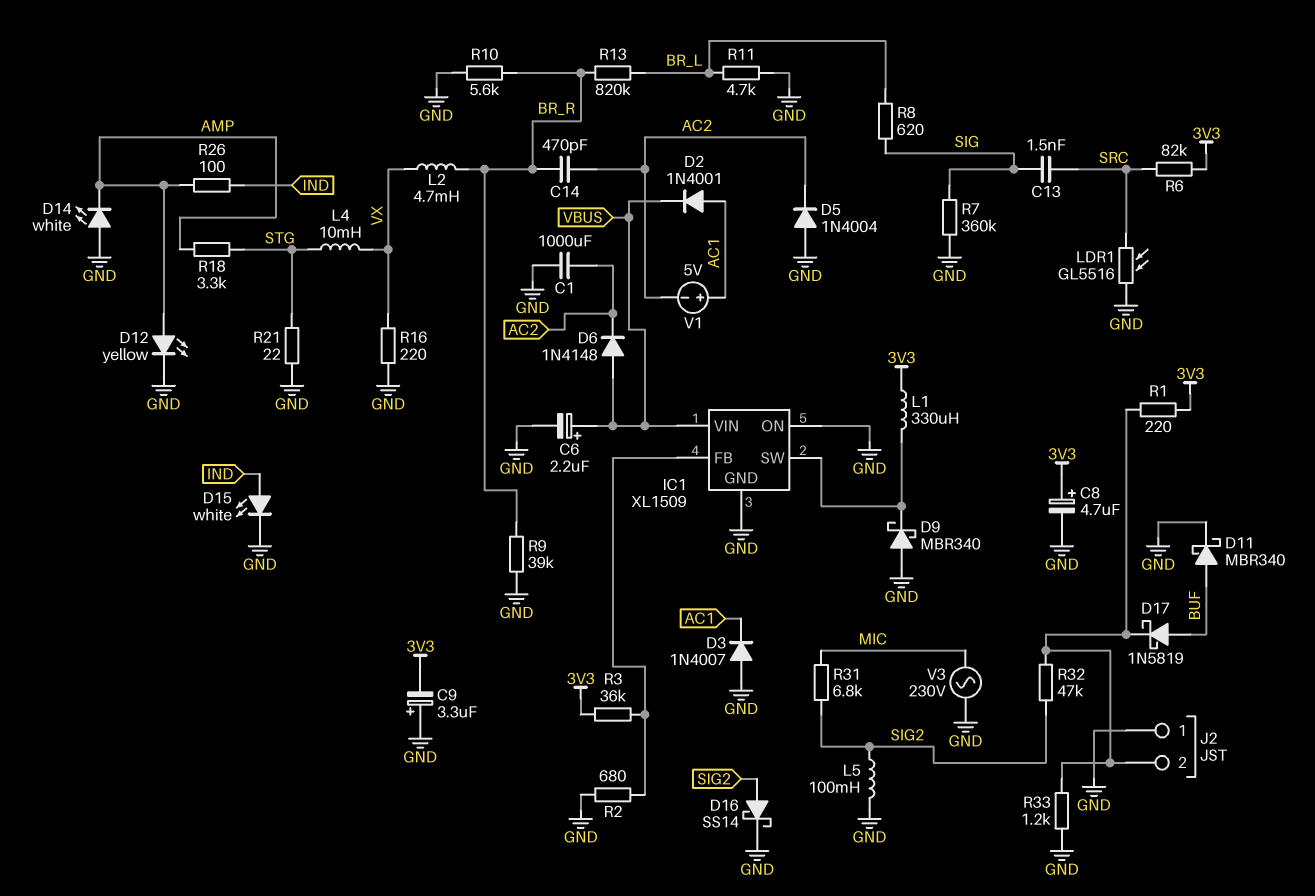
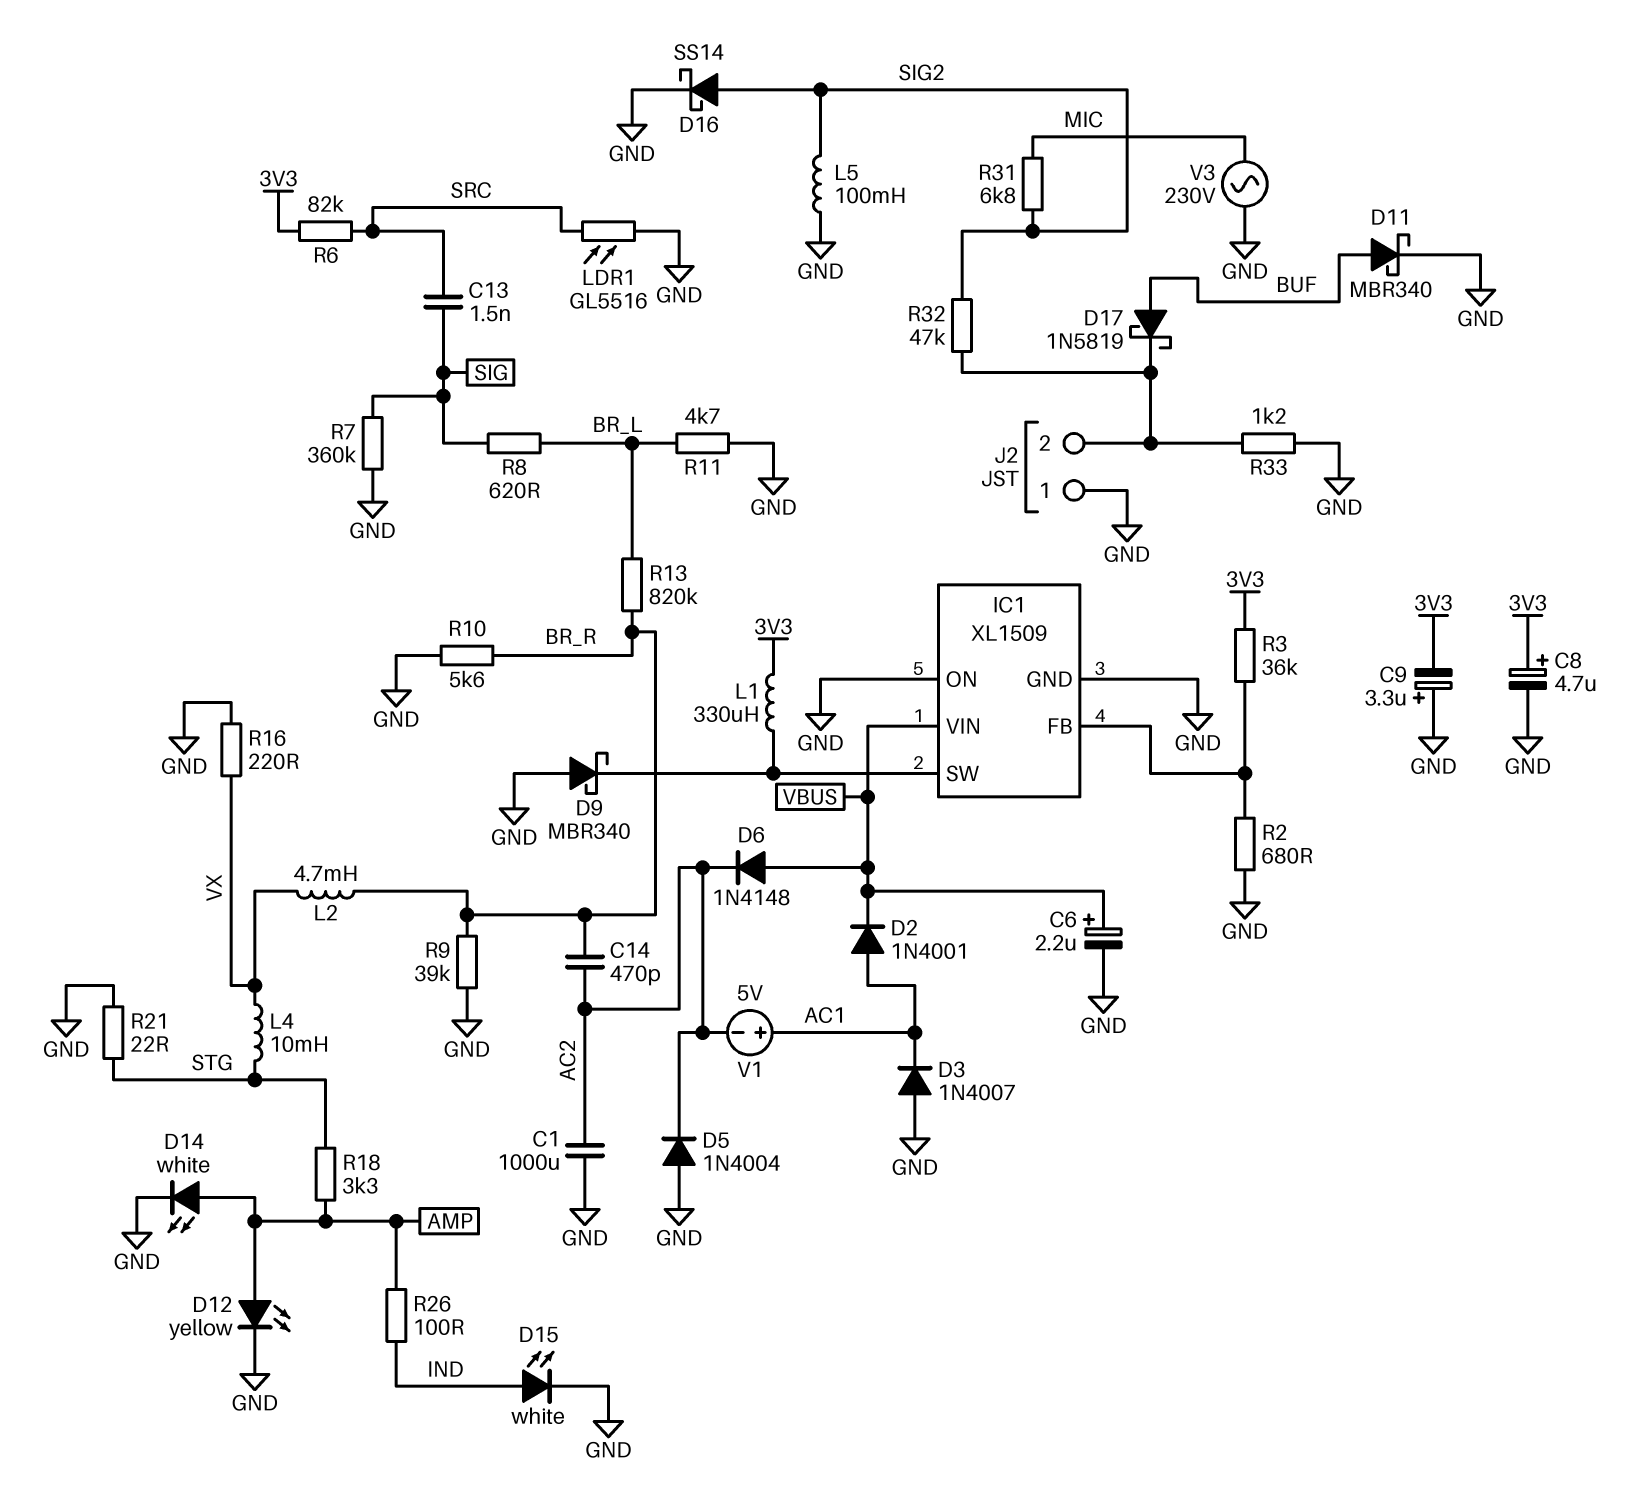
D14: LED white (A GND, K AMP) -> LED white (A AMP, K GND)
R1: 220 (3V3, J2/2) -> none

